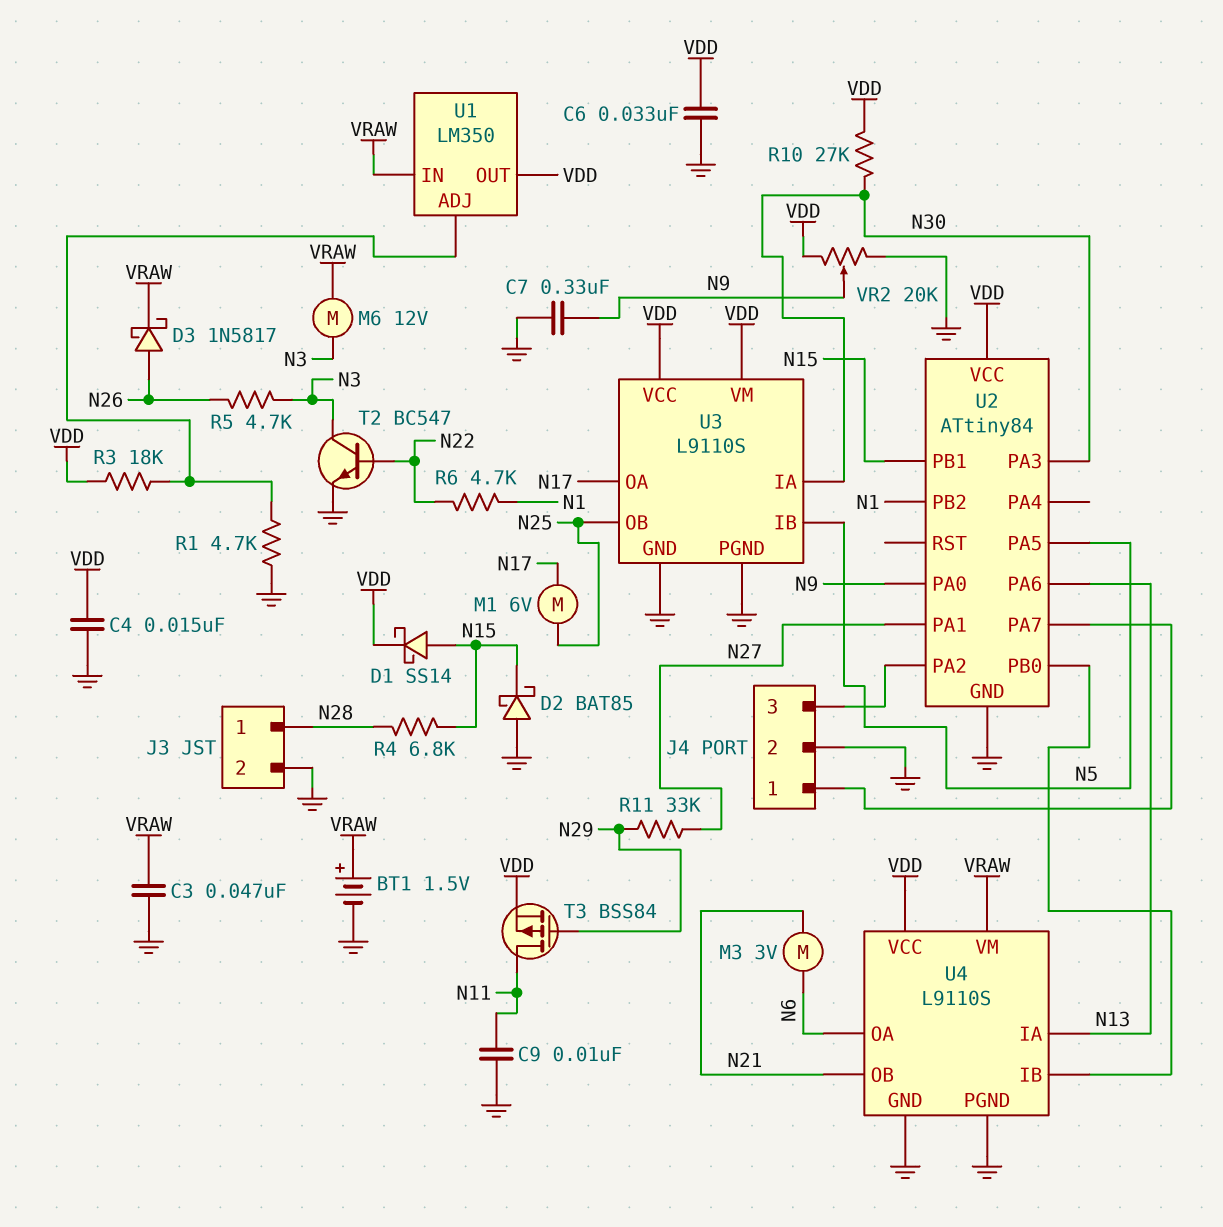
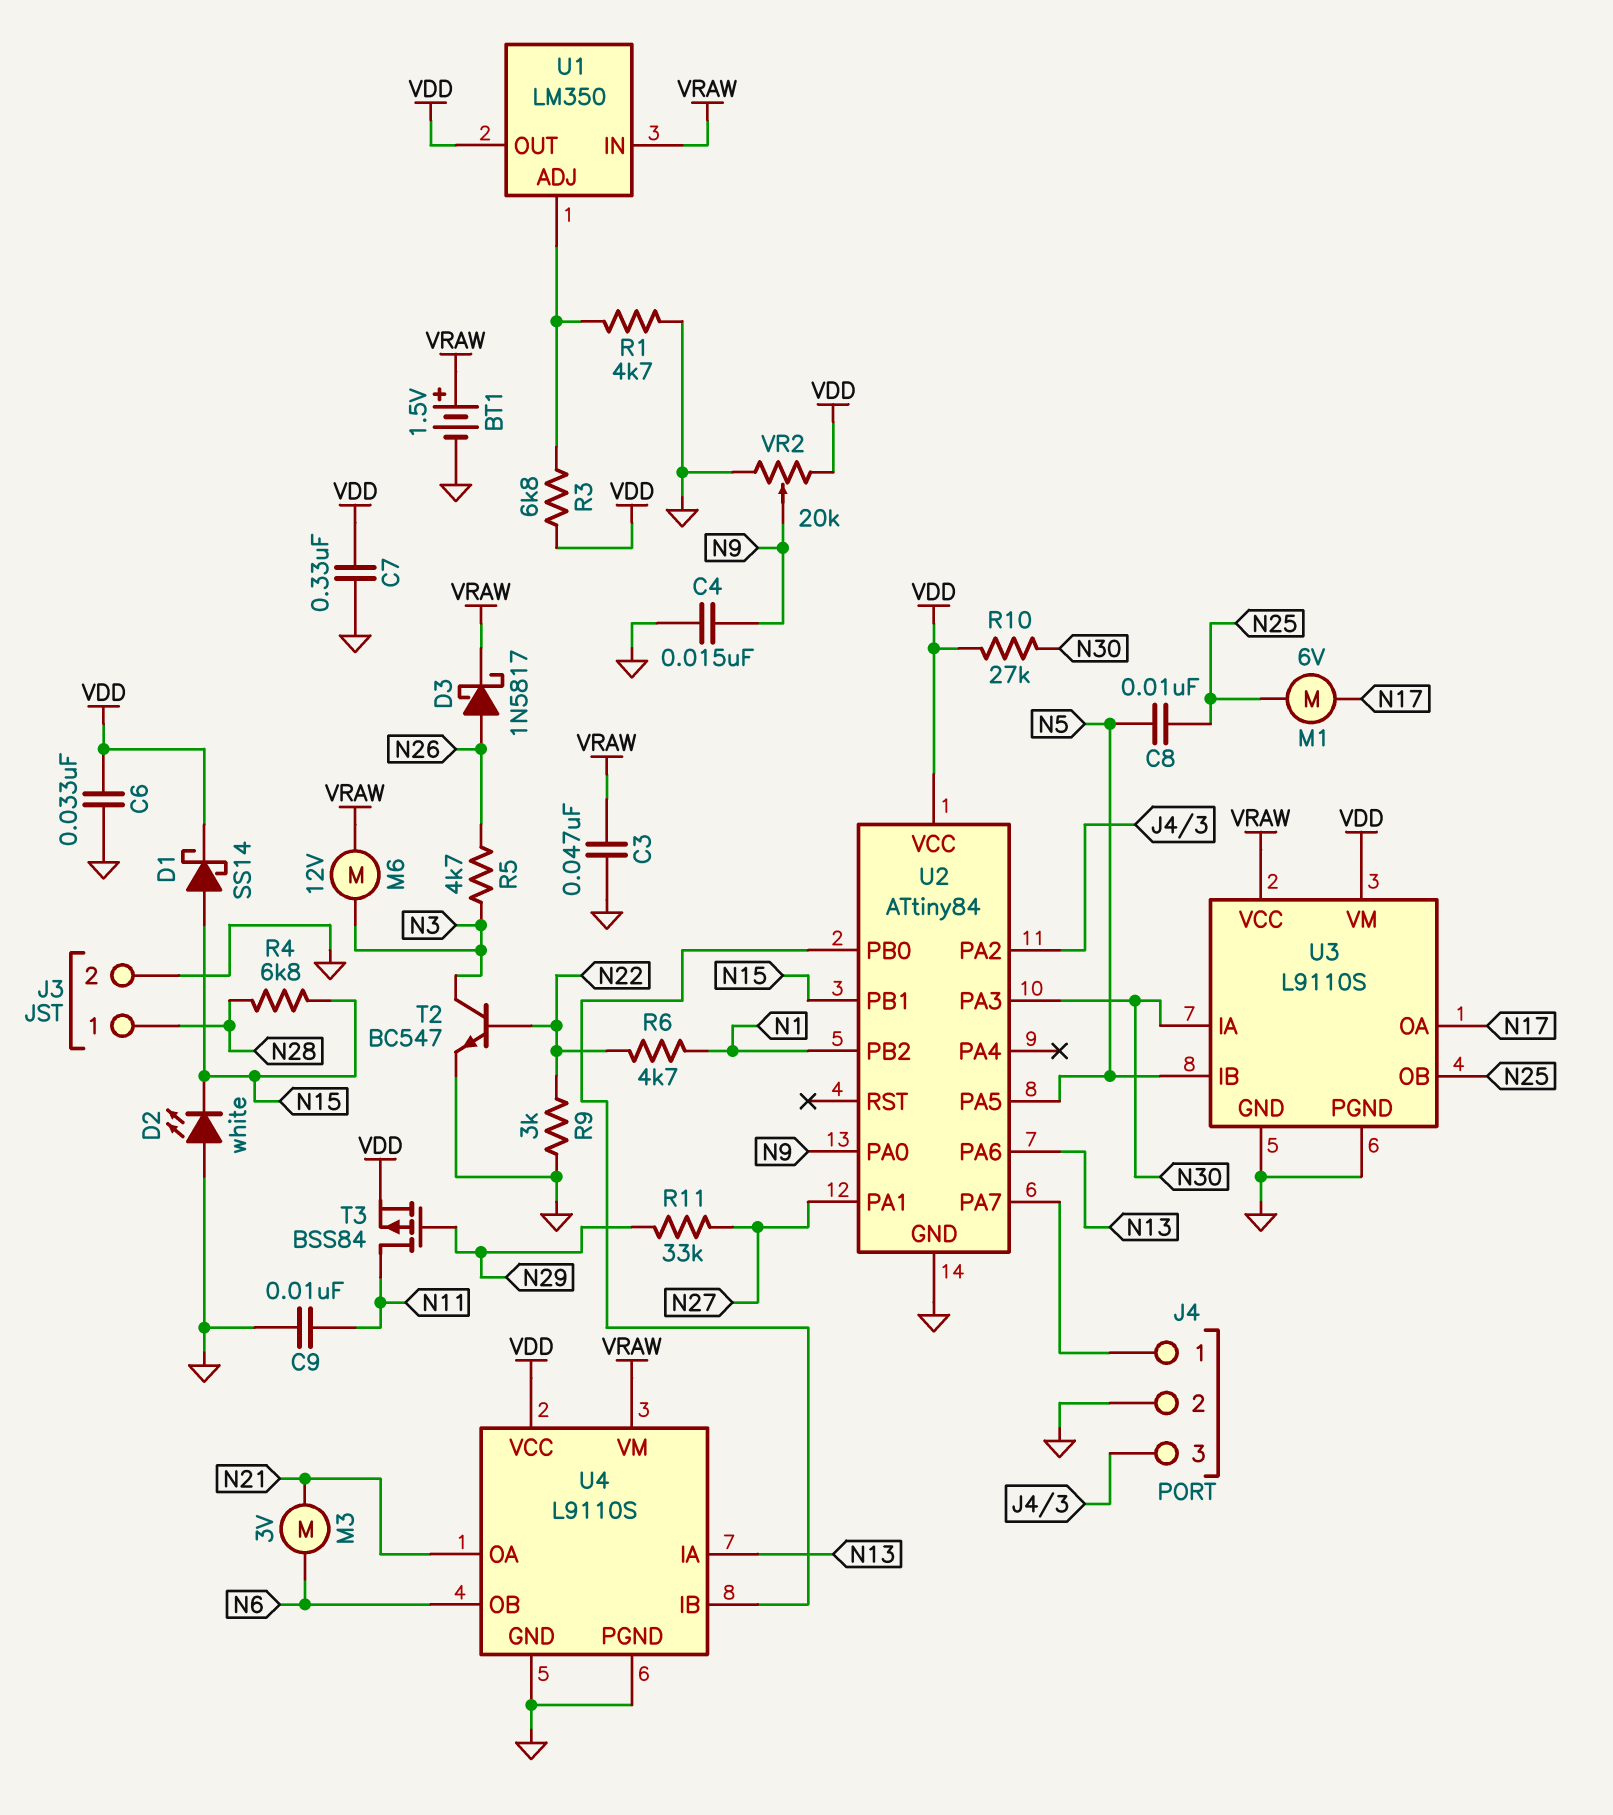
C4: 15nF (GND, VDD) -> 15nF (GND, N9)
C7: 330nF (GND, N9) -> 330nF (GND, VDD)
C8: none -> 10nF (N5, N25)
D2: schottky BAT85 (A GND, K N15) -> LED white (A GND, K N15)
R3: 18k (U1/ADJ, VDD) -> 6.8k (U1/ADJ, VDD)
R9: none -> 3k (GND, N22)
U3 pin VCC: VDD -> VRAW
U4 pin OA: N6 -> N21
U4 pin OB: N21 -> N6

